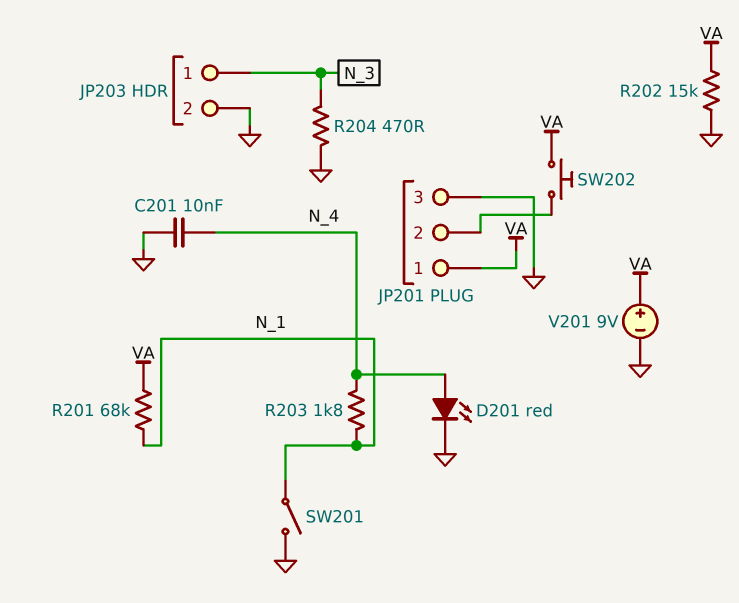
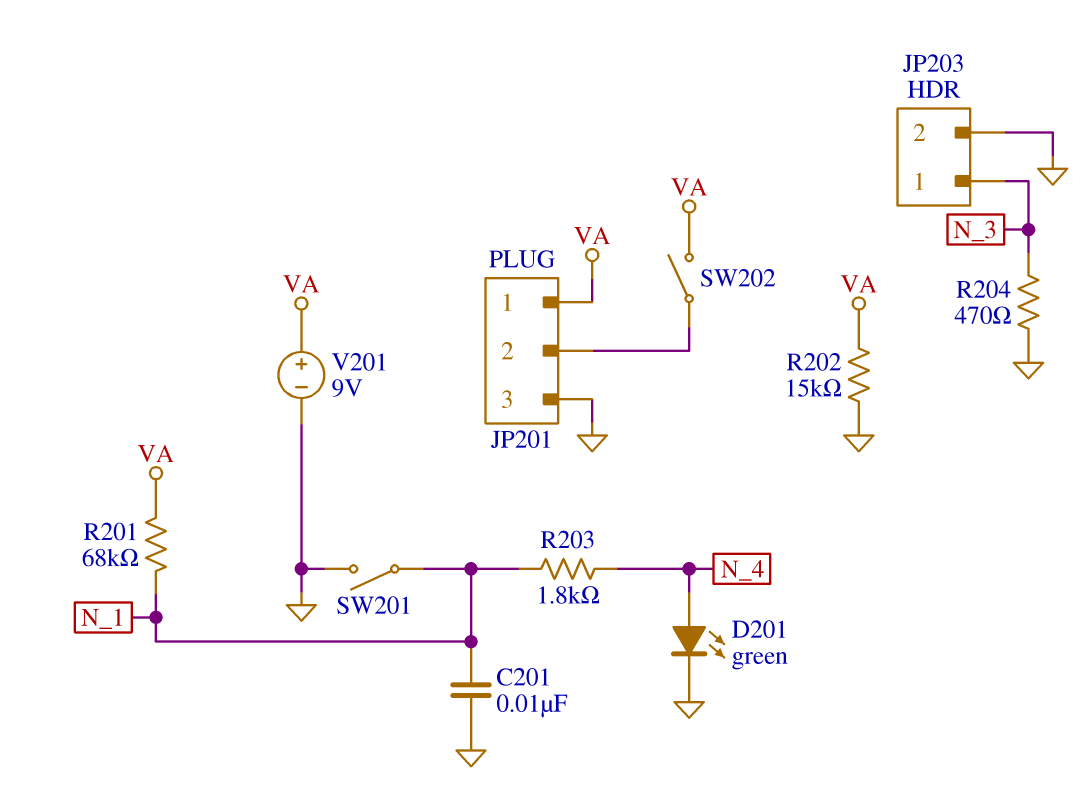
C201: 10nF (GND, N_4) -> 10nF (GND, N_1)
D201: LED red (A N_4, K GND) -> LED green (A N_4, K GND)
SW202: button (JP201/2, VA) -> switch (JP201/2, VA)

